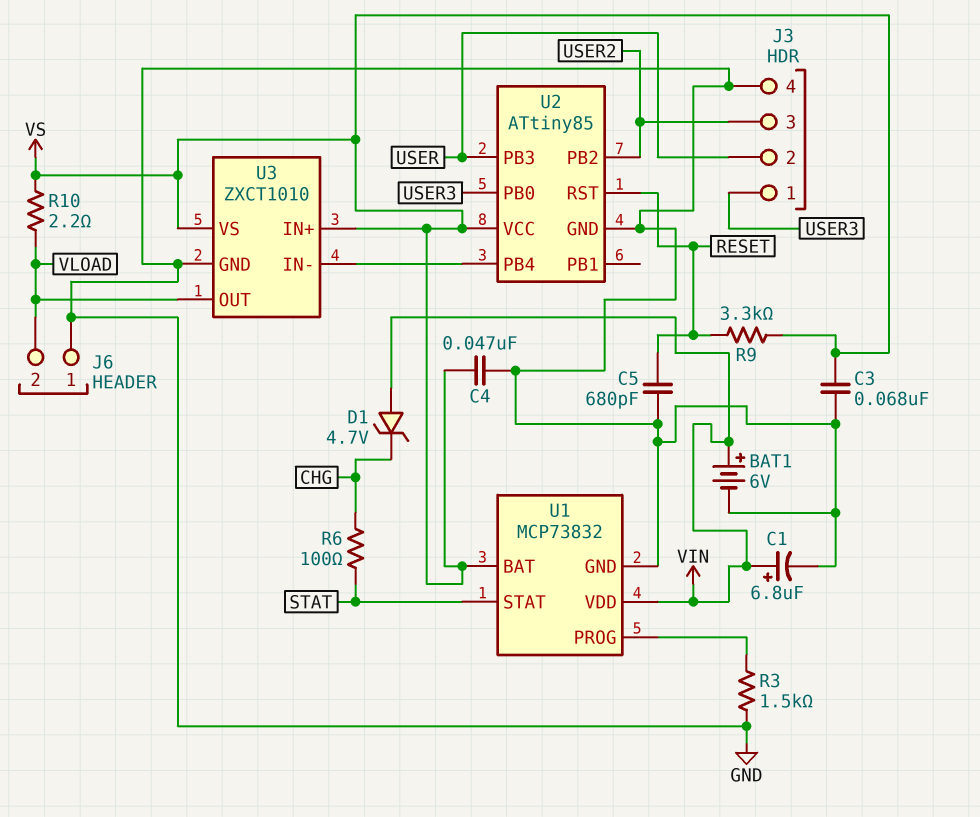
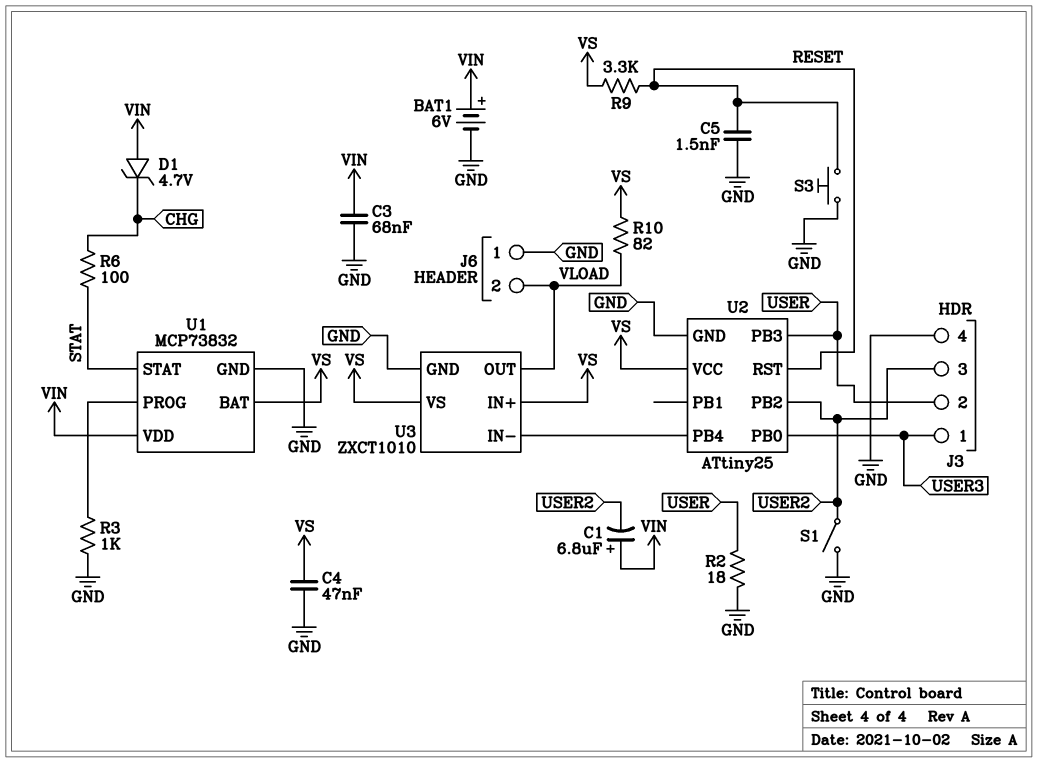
C1: 6.8uF (plus VIN, minus GND) -> 6.8uF (plus VIN, minus USER2)
C3: 68nF (GND, VS) -> 68nF (GND, VIN)
C5: 680pF (GND, RESET) -> 1.5nF (GND, RESET)
R2: none -> 18 (GND, USER)
R3: 1.5k (GND, U1/PROG) -> 1k (GND, U1/PROG)
R10: 2.2 (VLOAD, VS) -> 82 (VLOAD, VS)
S1: none -> switch (GND, USER2)
S3: none -> button (GND, RESET)
U2: ATtiny85 -> ATtiny25

